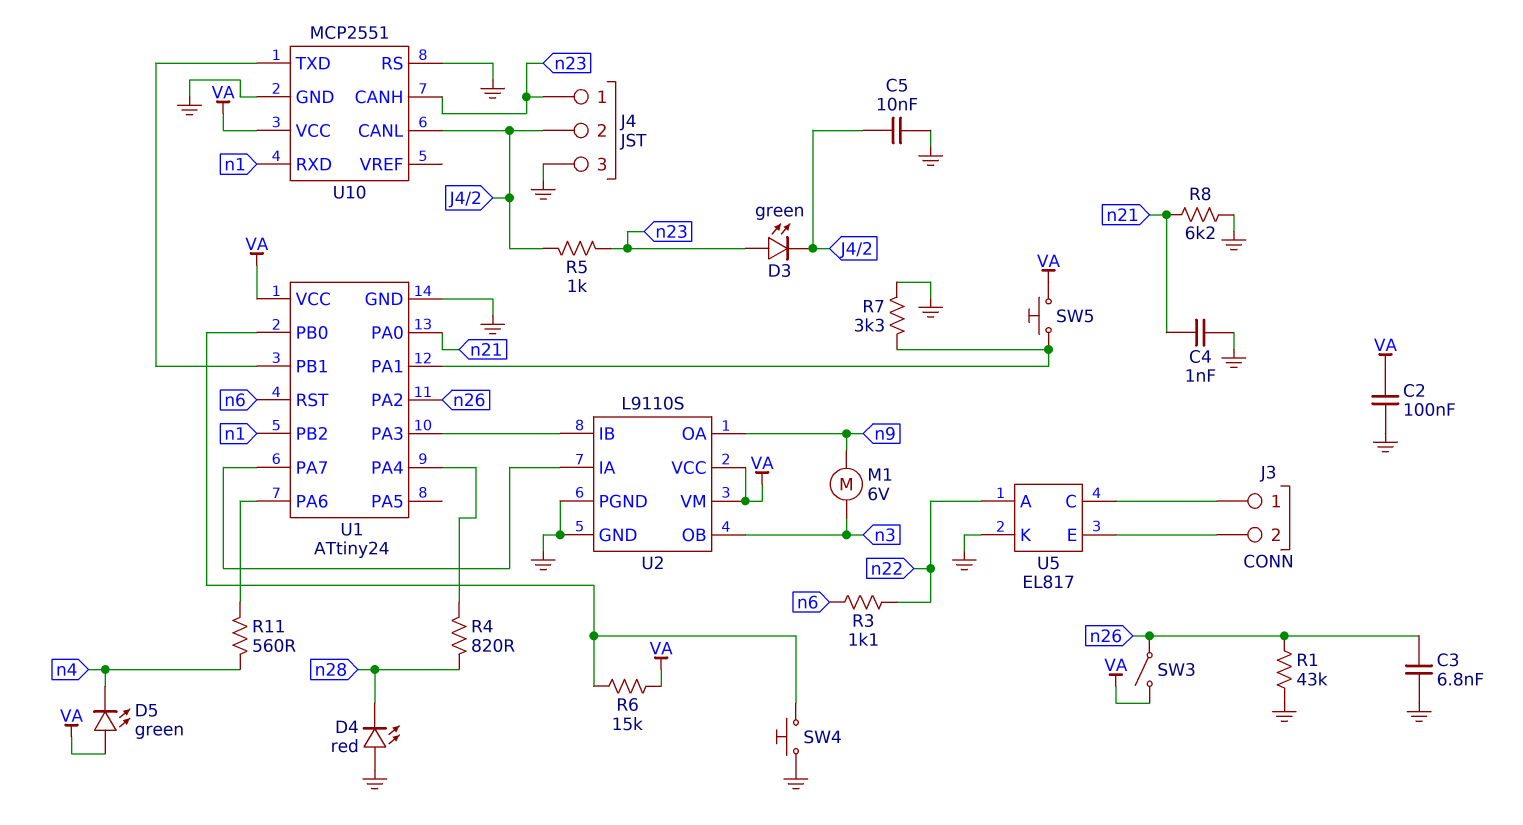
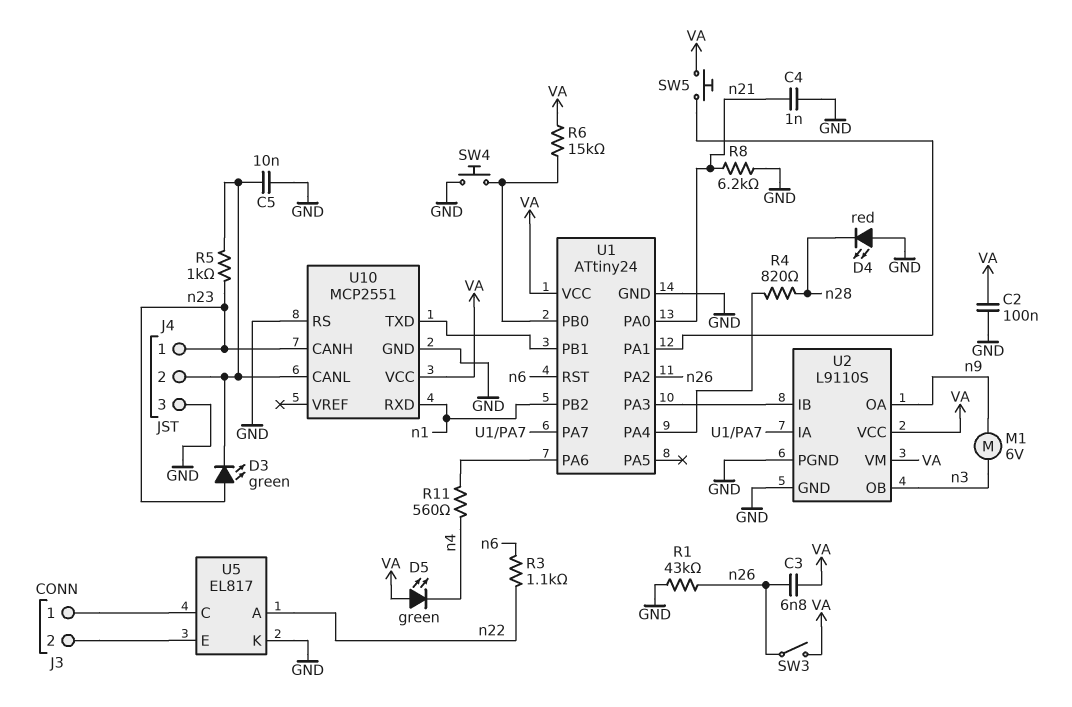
C3: 6.8nF (GND, n26) -> 6.8nF (VA, n26)
R7: 3.3k (GND, U1/PA1) -> none

